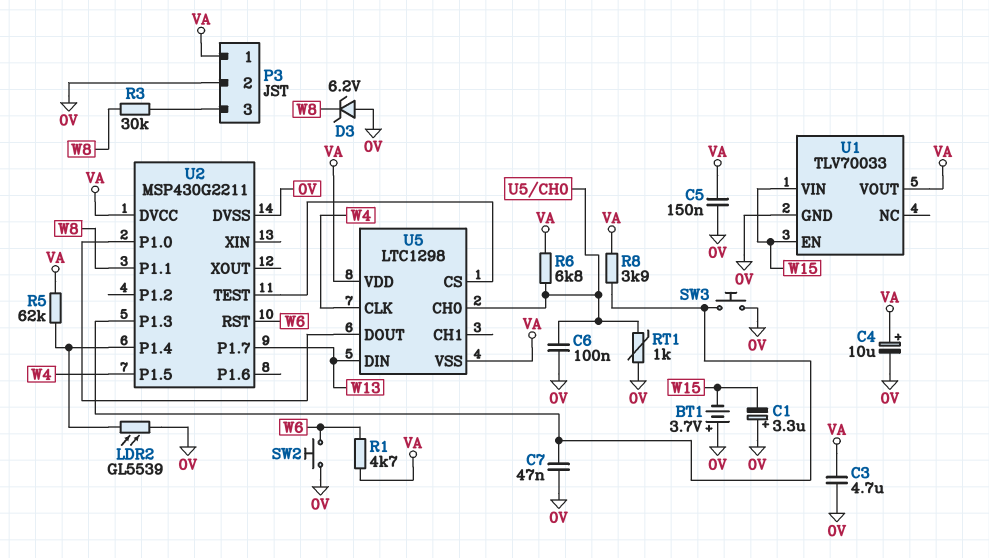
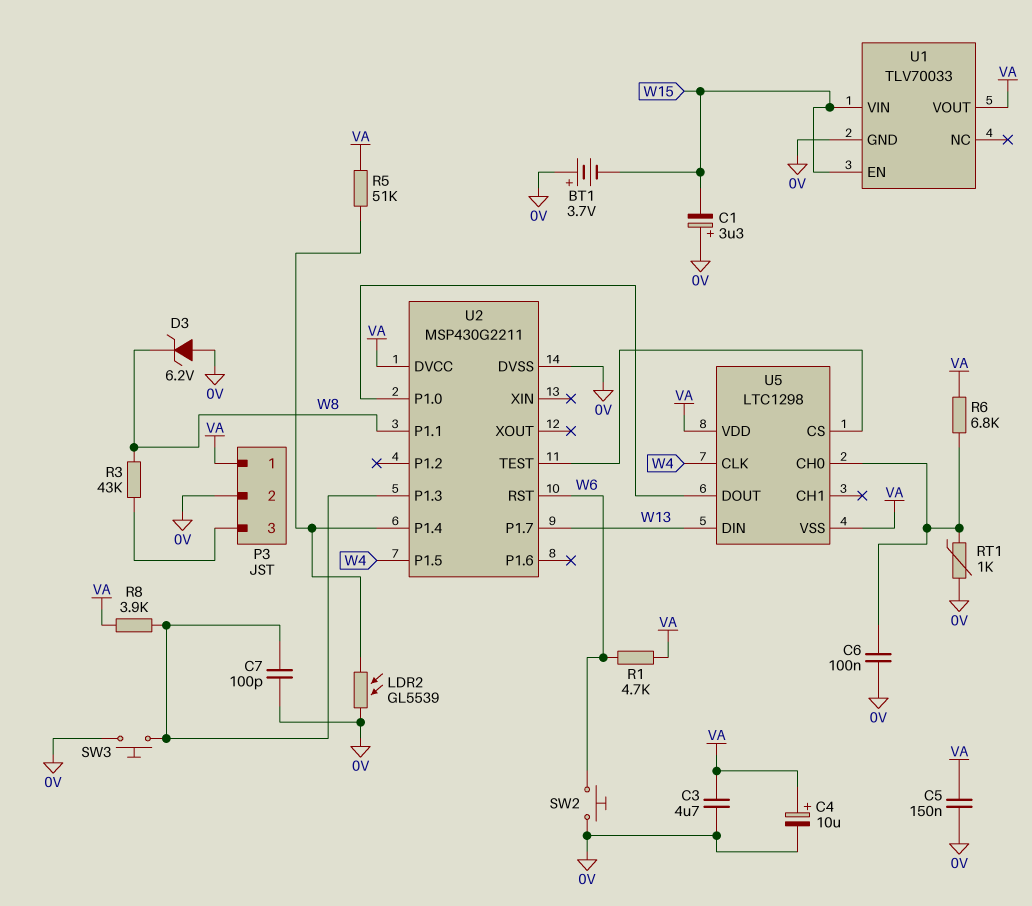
C7: 47nF (0V, U2/P1.3) -> 100pF (0V, U2/P1.3)
R3: 30k (P3/3, W8) -> 43k (P3/3, W8)
R5: 62k (U2/P1.4, VA) -> 51k (U2/P1.4, VA)

